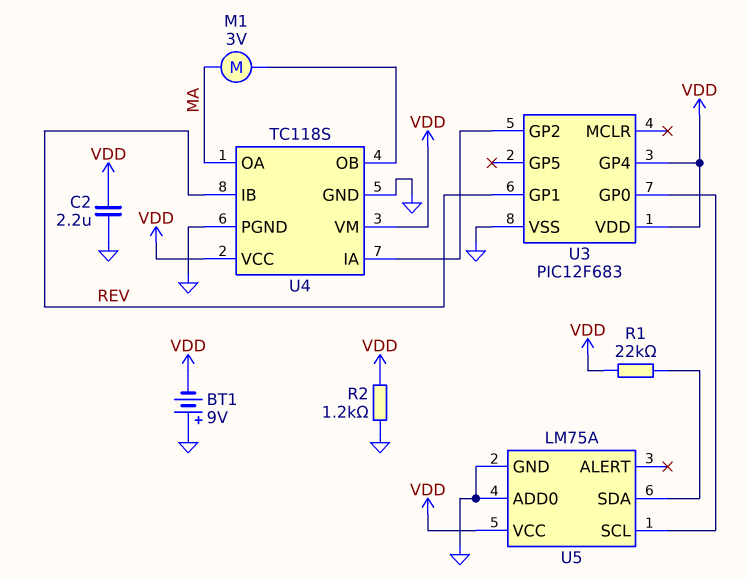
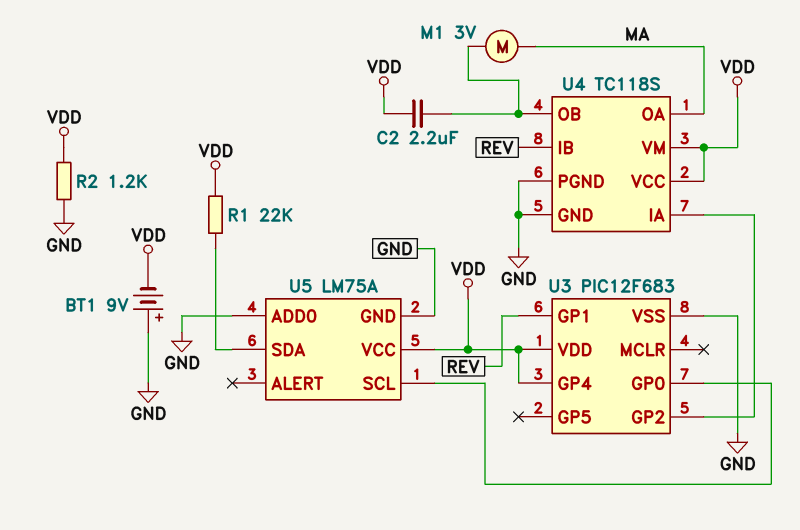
C2: 2.2uF (GND, VDD) -> 2.2uF (U4/OB, VDD)

